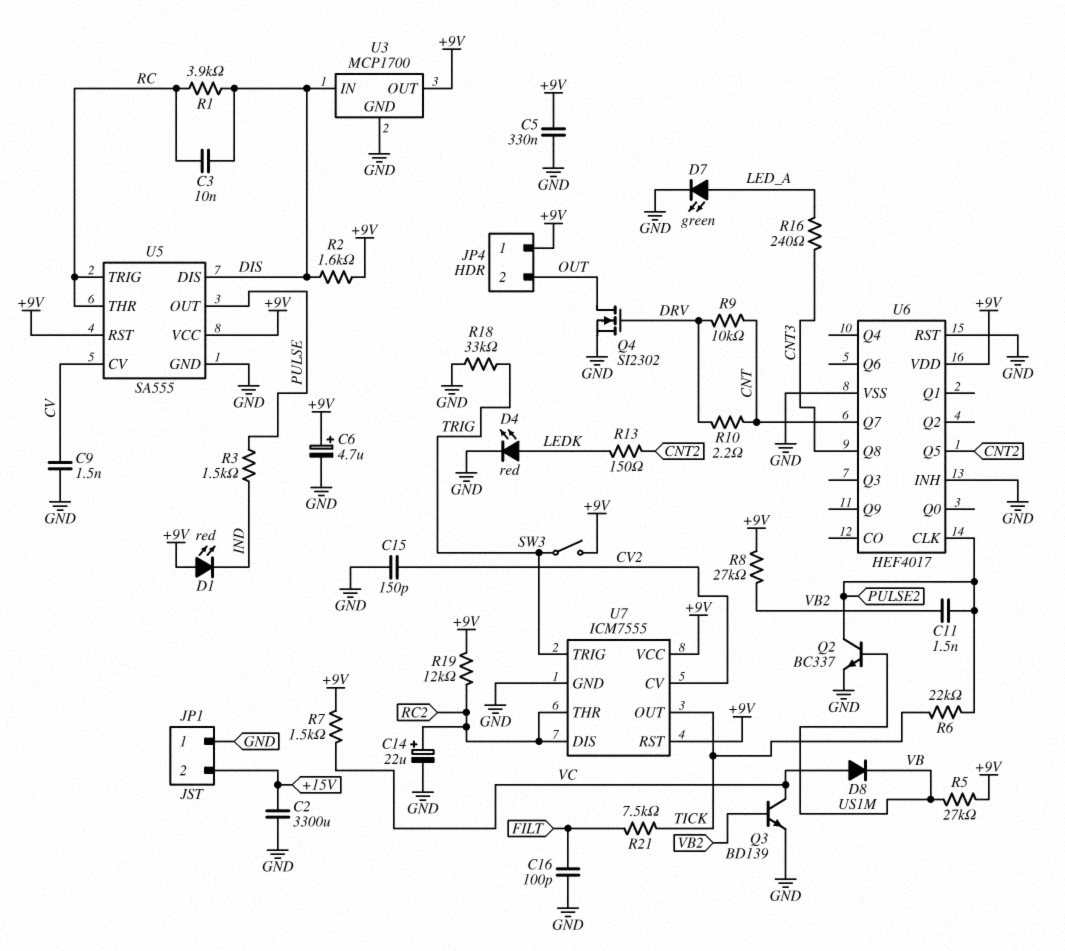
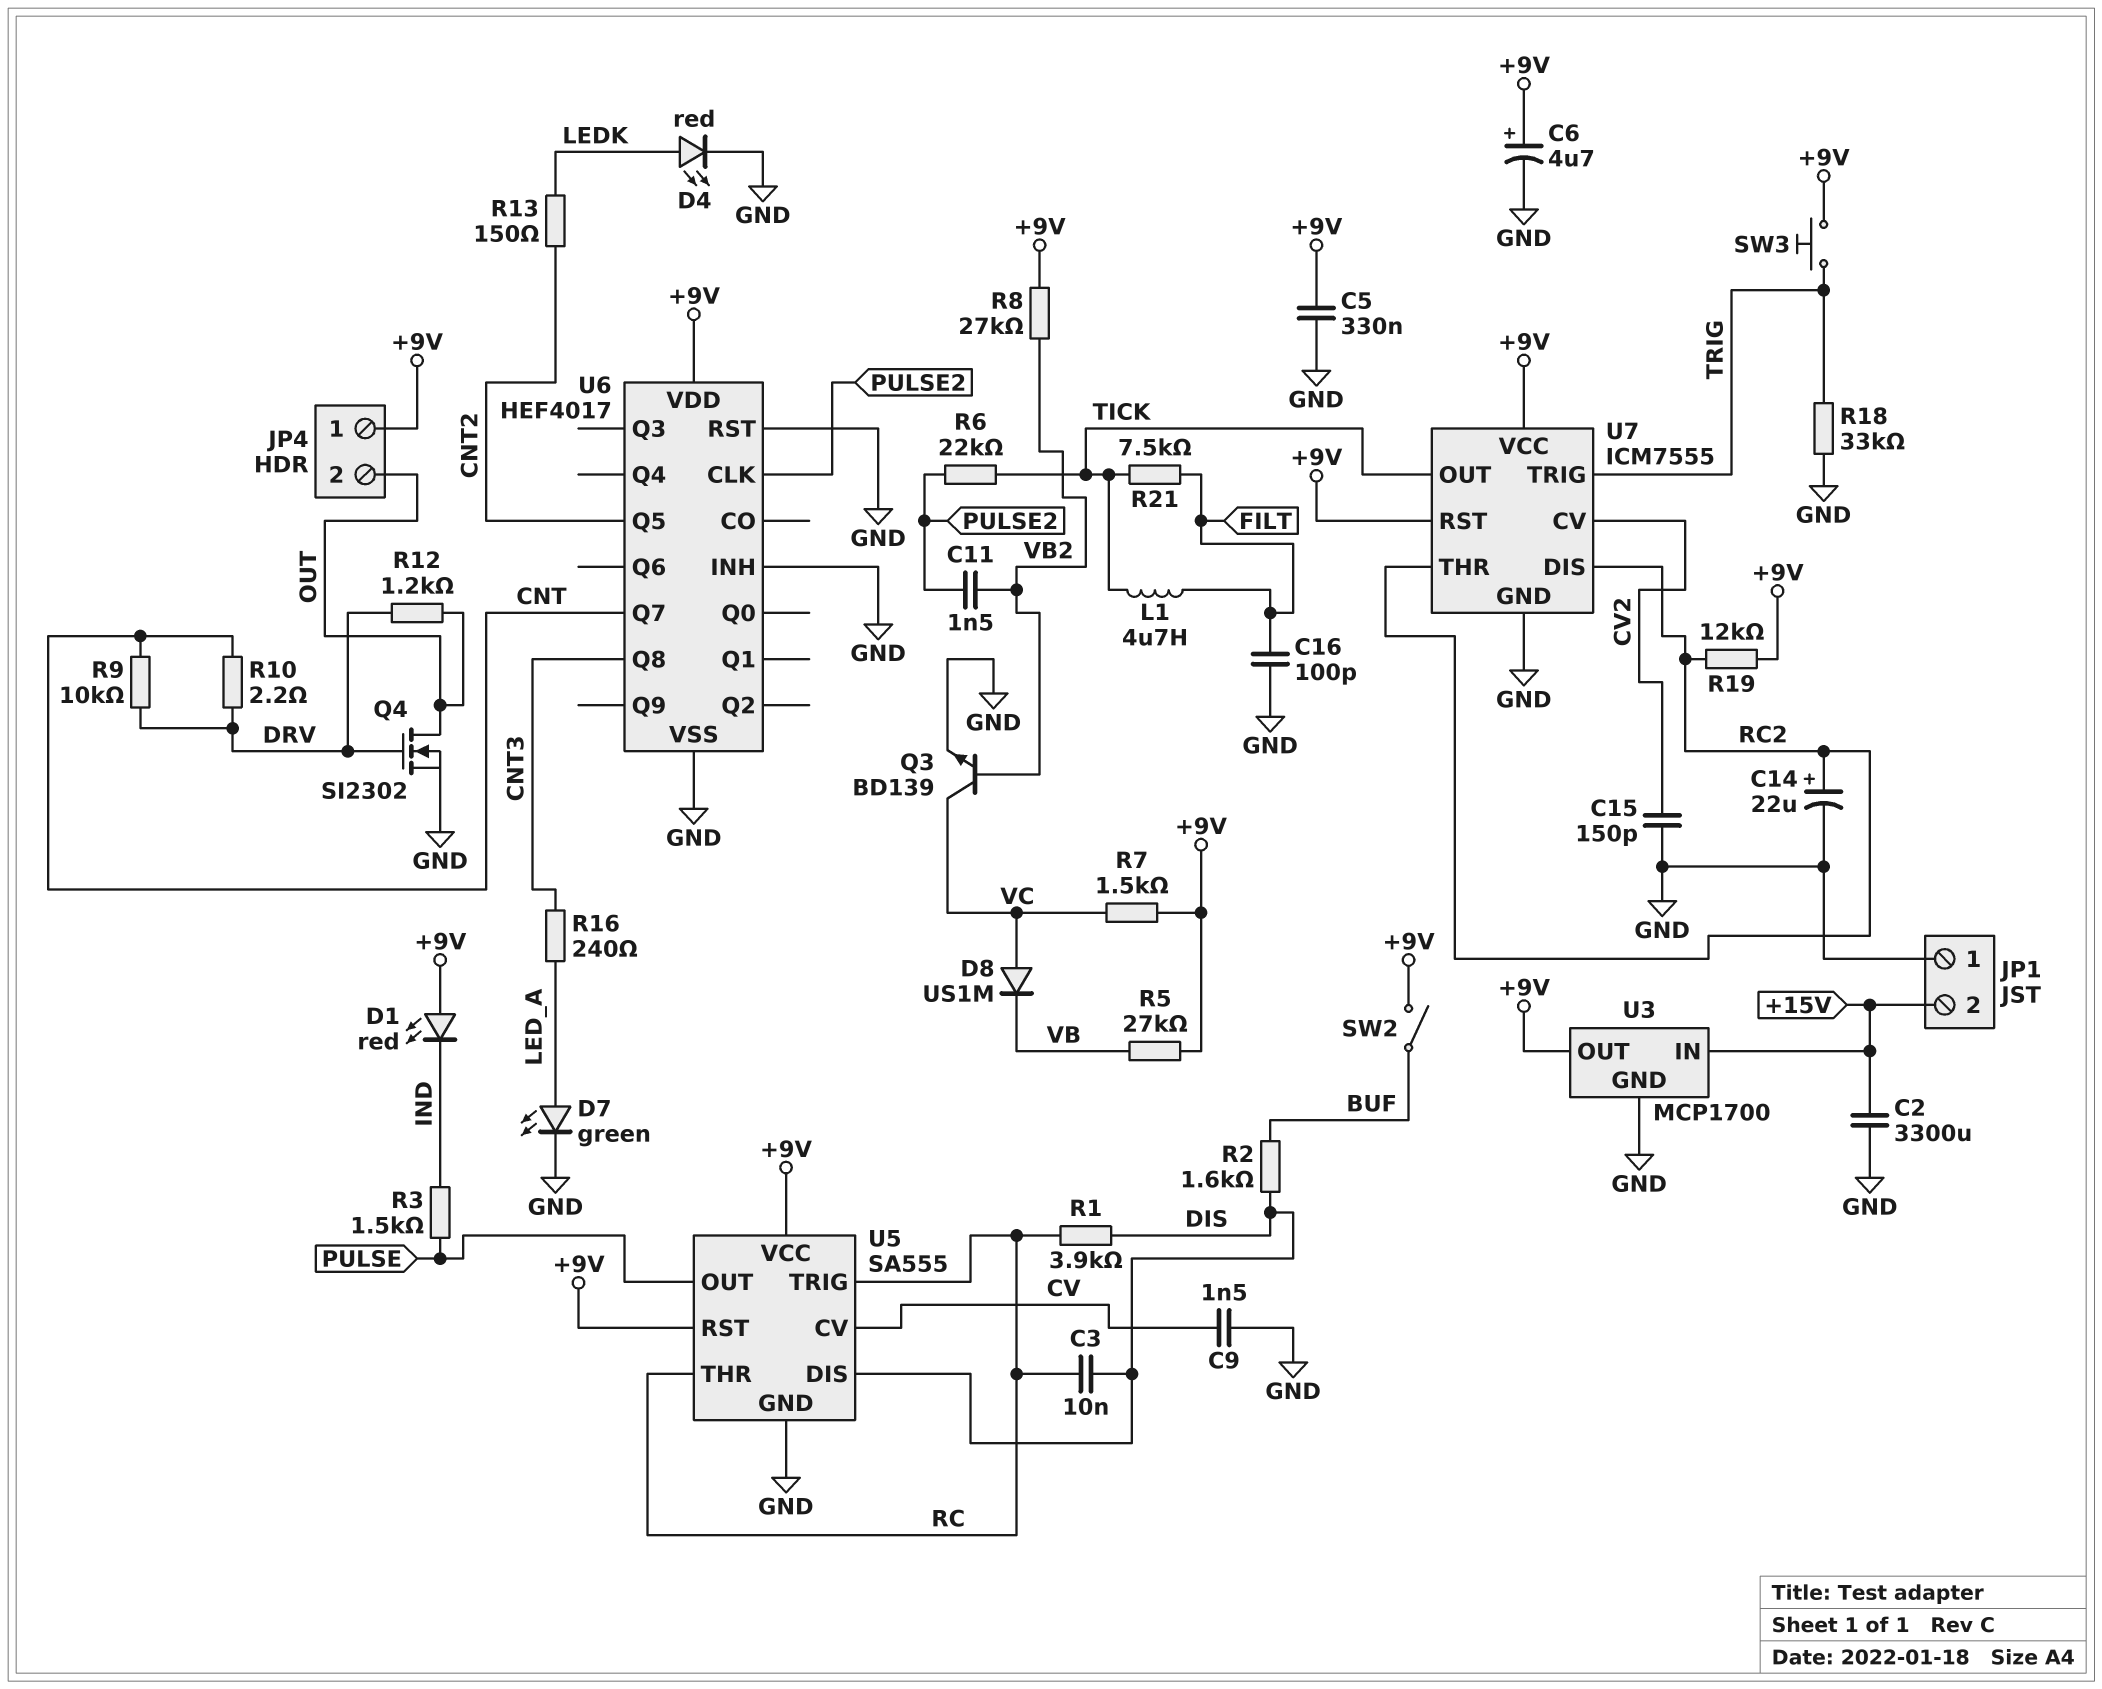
L1: none -> 4.7uH (FILT, TICK)
Q2: NPN BC337 (B VB, C PULSE2, E GND) -> none
R2: 1.6k (+9V, DIS) -> 1.6k (BUF, DIS)
R12: none -> 1.2k (DRV, OUT)
SW2: none -> switch (+9V, BUF)
SW3: switch (+9V, TRIG) -> button (+9V, TRIG)
U3 pin IN: DIS -> +15V

